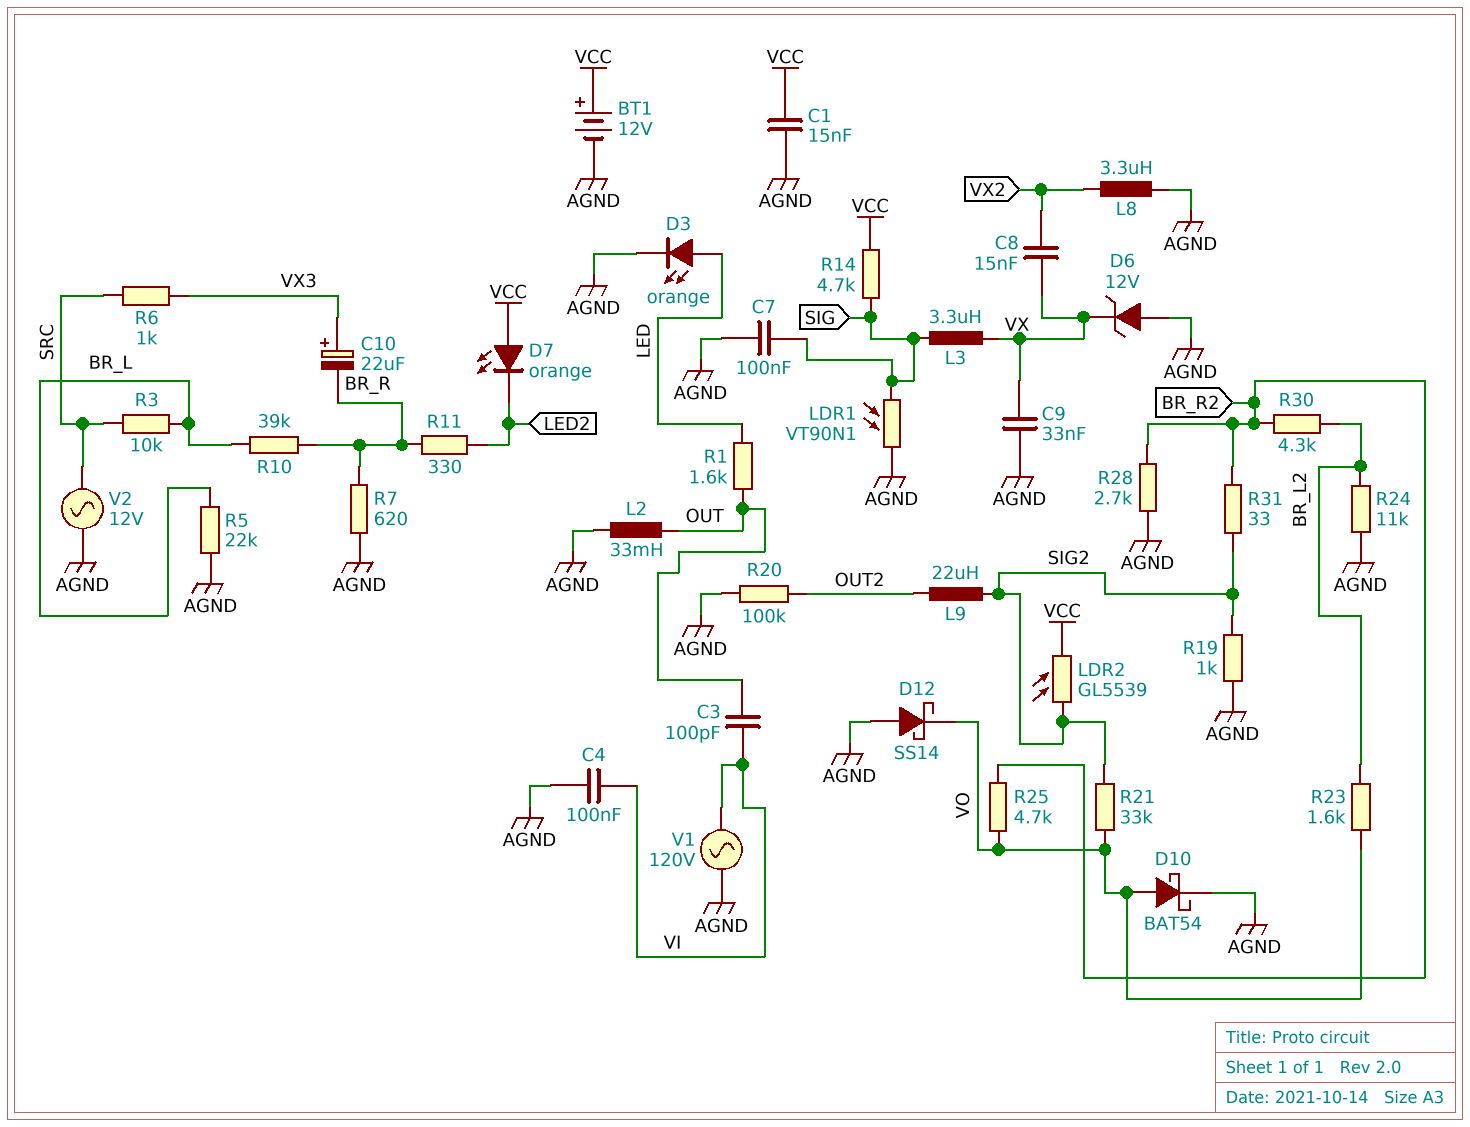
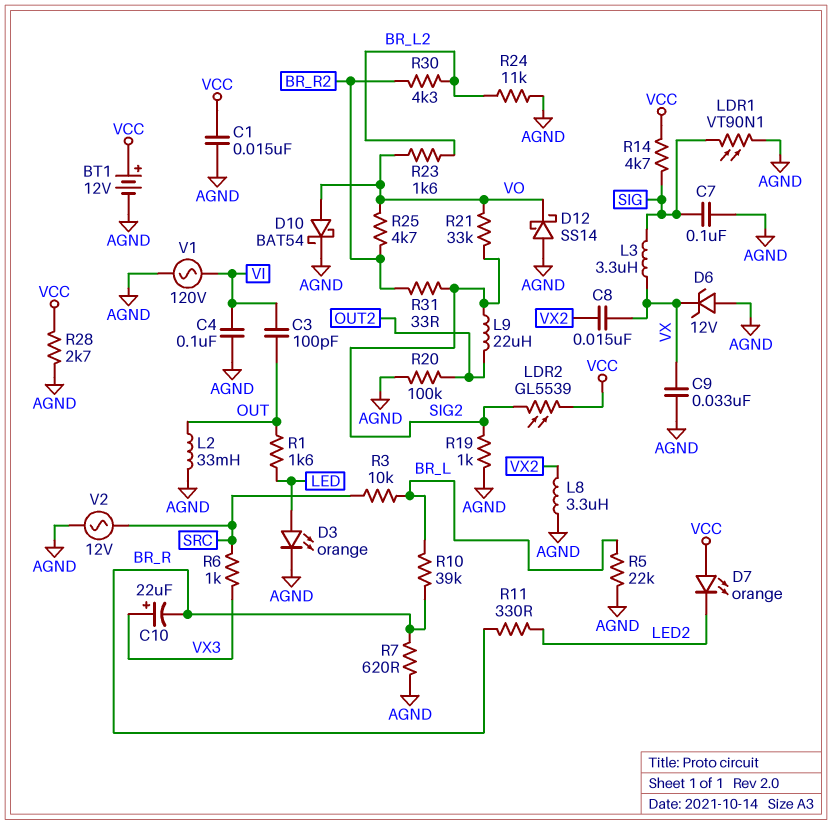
R28: 2.7k (AGND, BR_R2) -> 2.7k (AGND, VCC)

